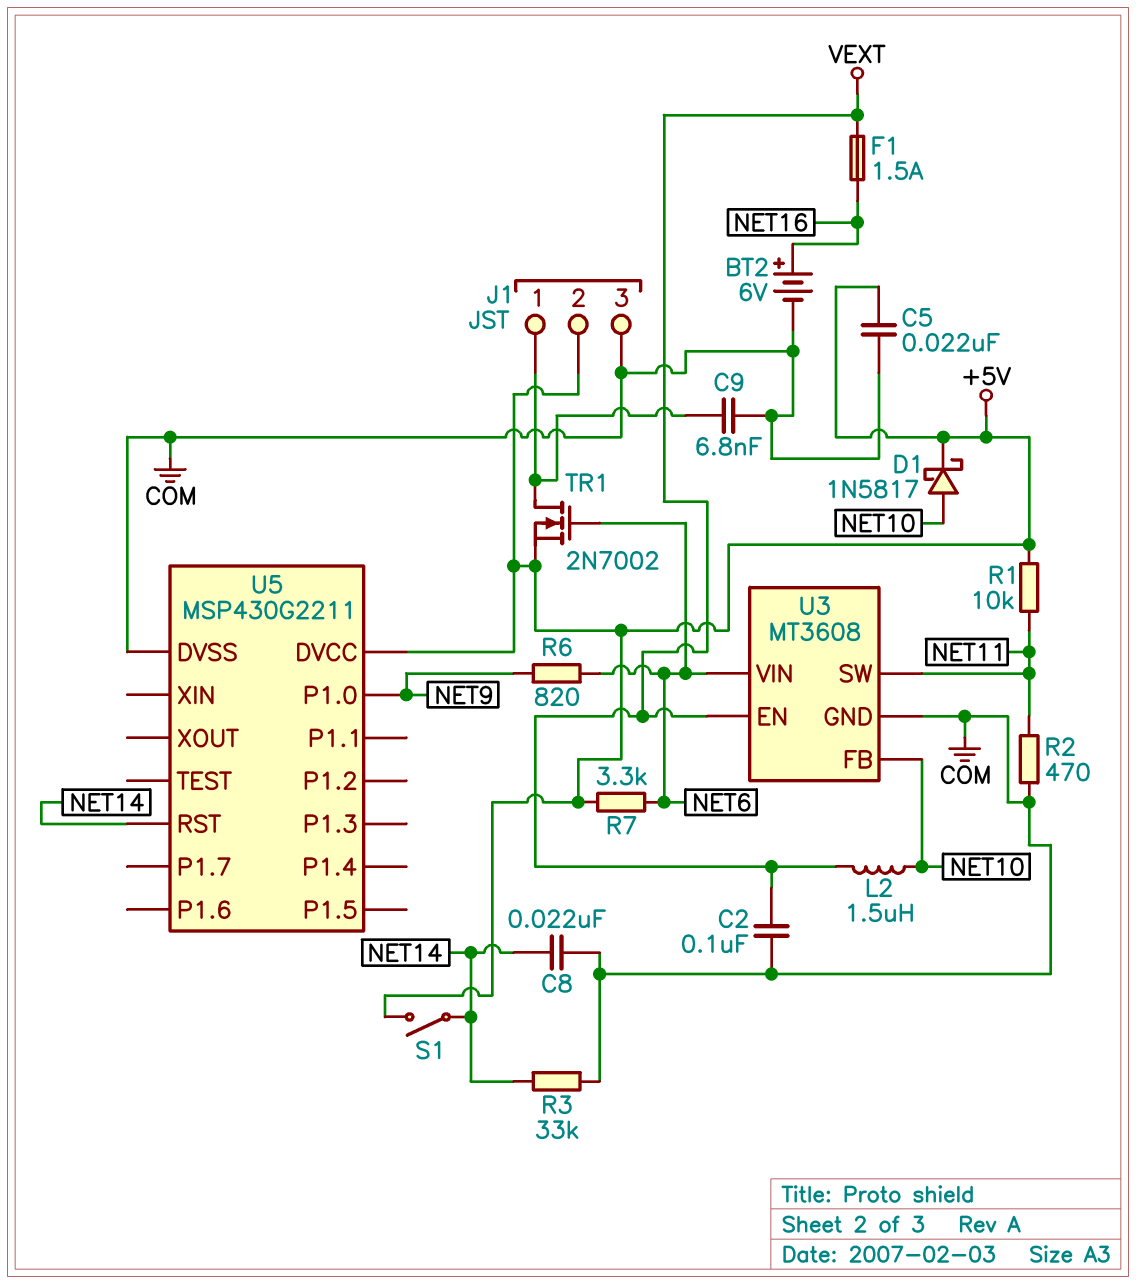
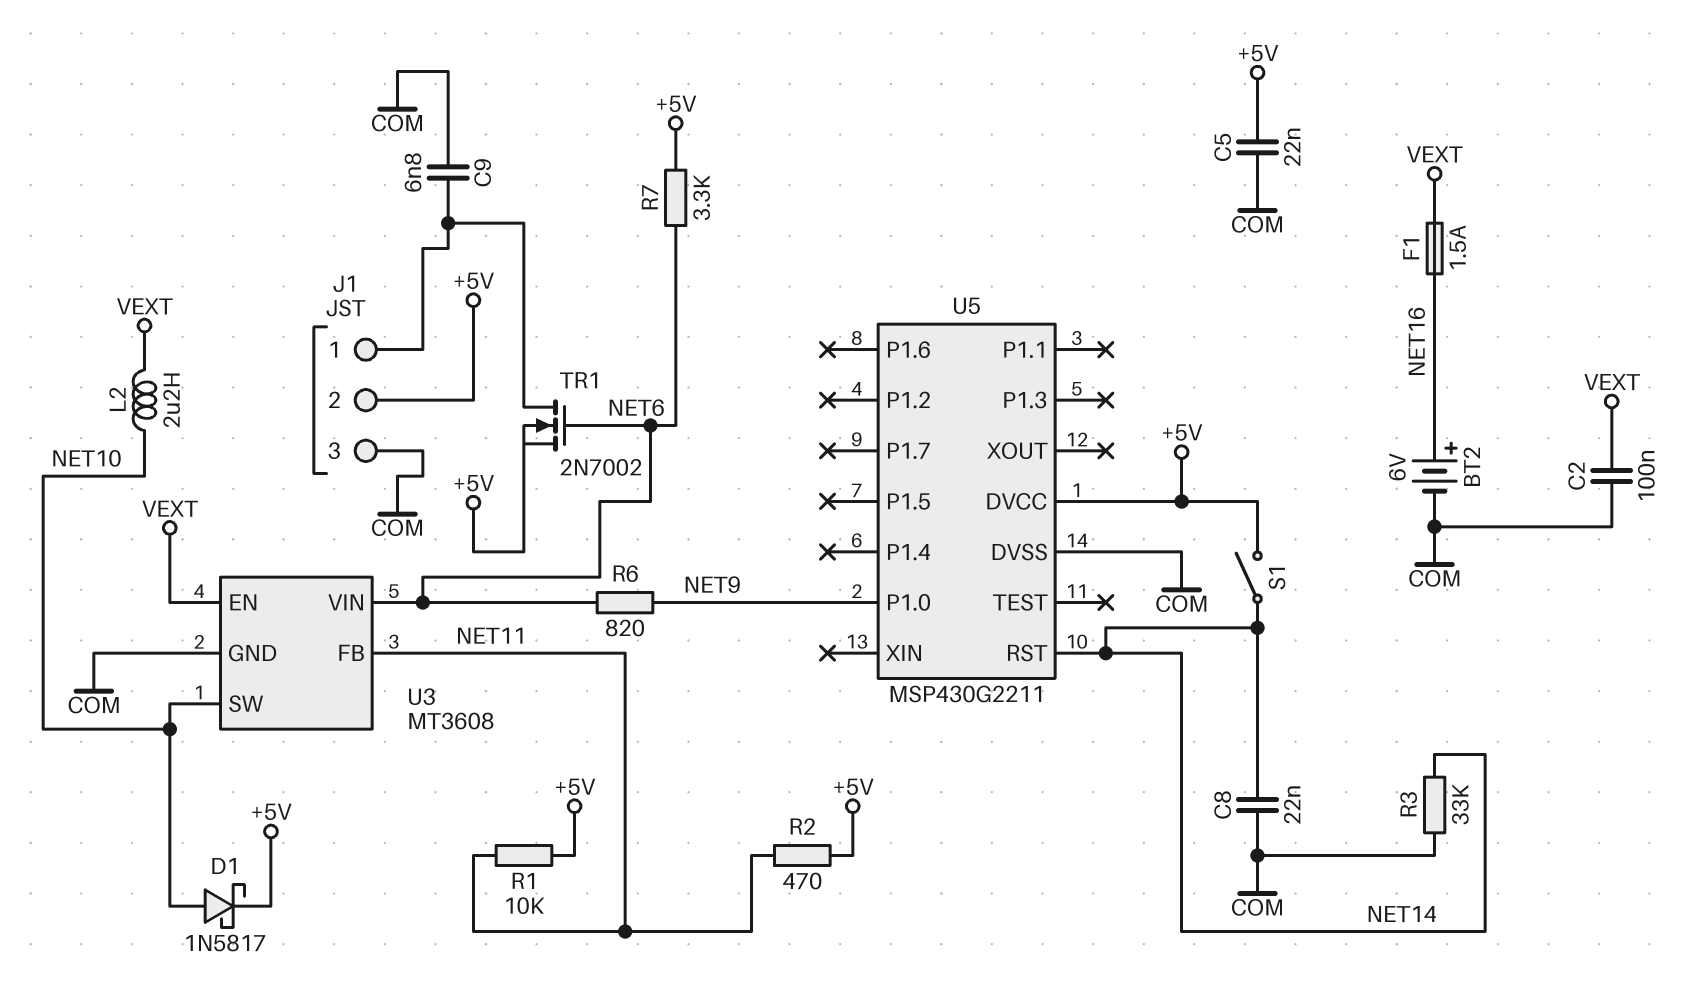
L2: 1.5uH (NET10, VEXT) -> 2.2uH (NET10, VEXT)
R2: 470 (COM, NET11) -> 470 (+5V, NET11)
U3 pin FB: NET10 -> NET11
U3 pin SW: NET11 -> NET10

